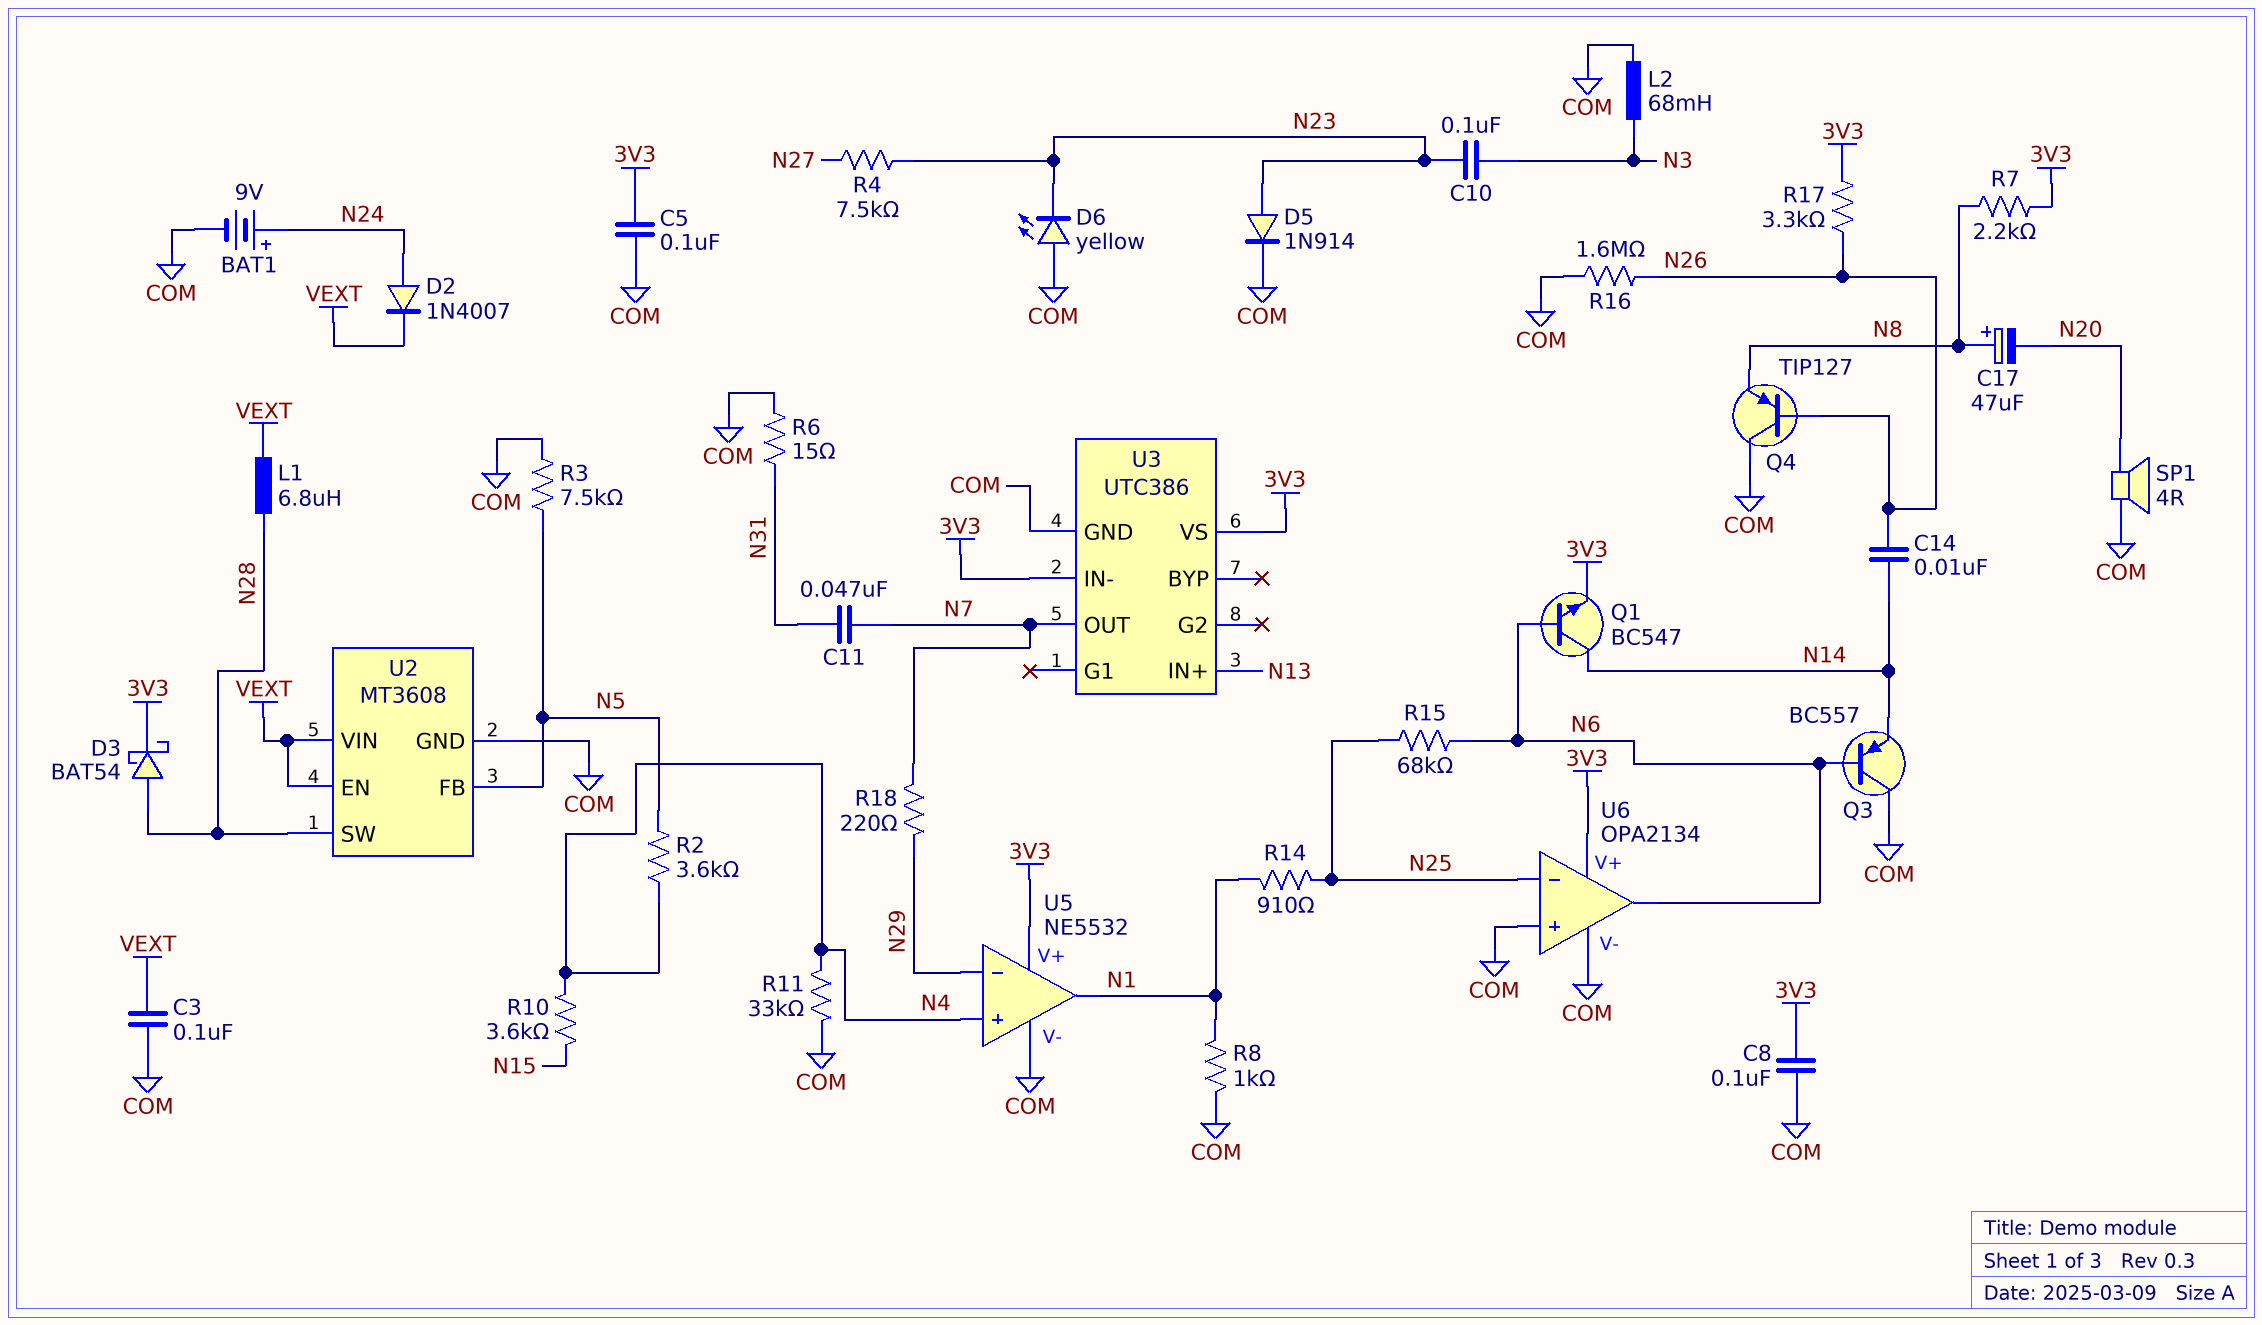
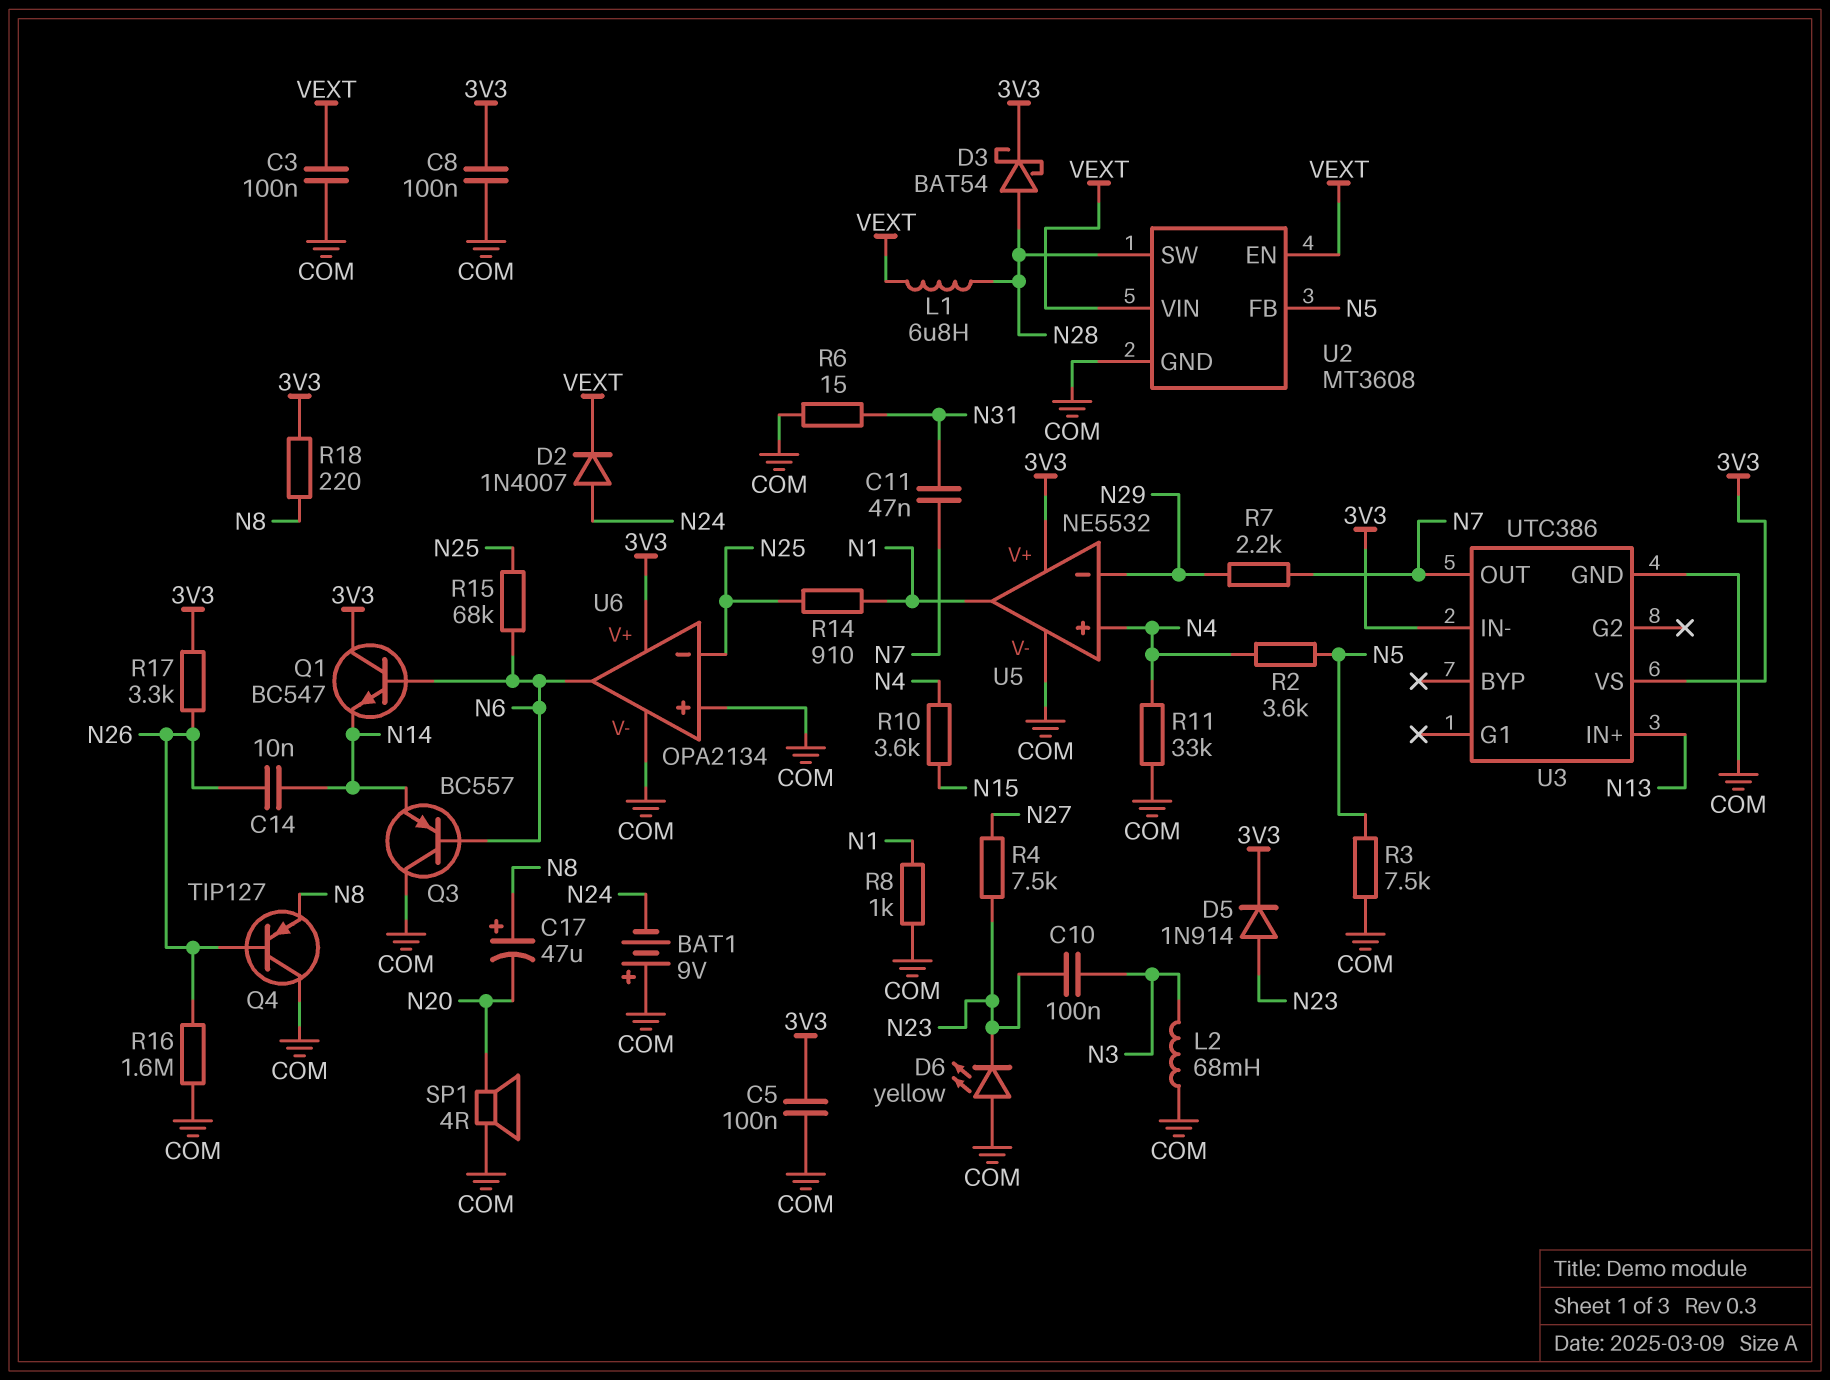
BAT1: 9V (plus N24, minus COM) -> 9V (plus COM, minus N24)
D5: diode 1N914 (A N23, K COM) -> diode 1N914 (A N23, K 3V3)
Q1: NPN BC547 (B N6, C N14, E 3V3) -> NPN BC547 (B N6, C 3V3, E N14)
R7: 2.2k (3V3, N8) -> 2.2k (N7, N29)
R18: 220 (N7, N29) -> 220 (3V3, N8)

